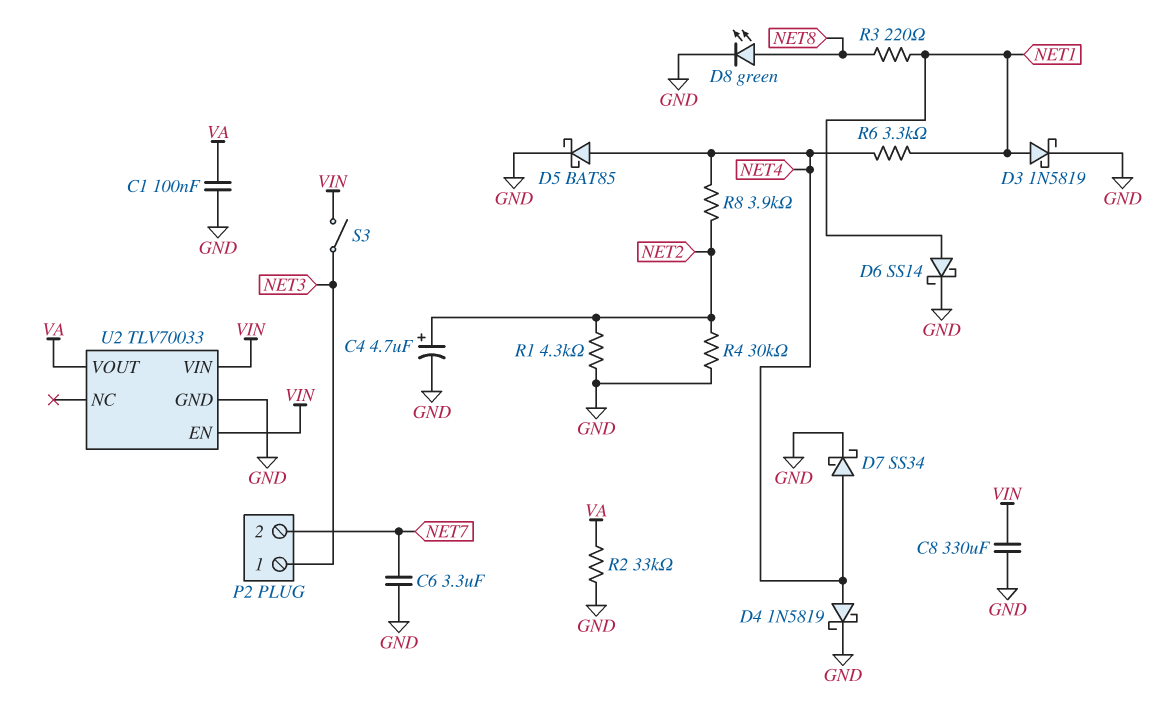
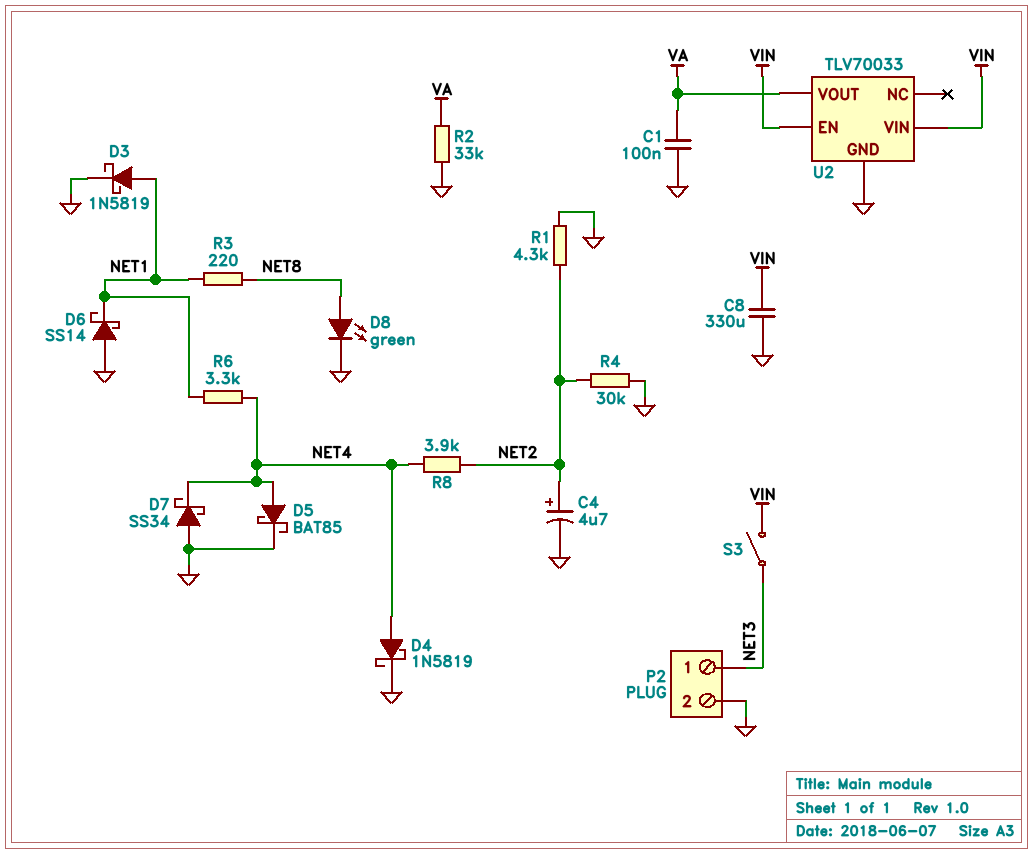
C6: 3.3uF (GND, NET7) -> none
D6: schottky SS14 (A NET1, K GND) -> schottky SS14 (A GND, K NET1)
D7: schottky SS34 (A NET4, K GND) -> schottky SS34 (A GND, K NET4)
P2 pin 2: NET7 -> GND

